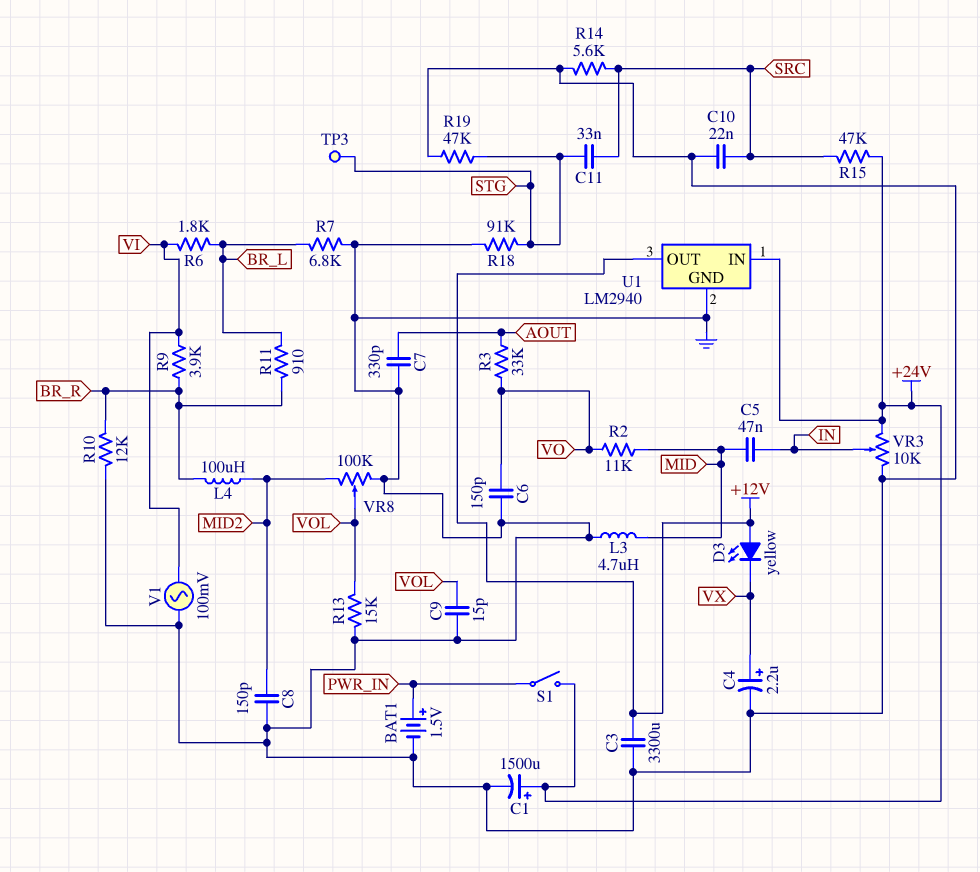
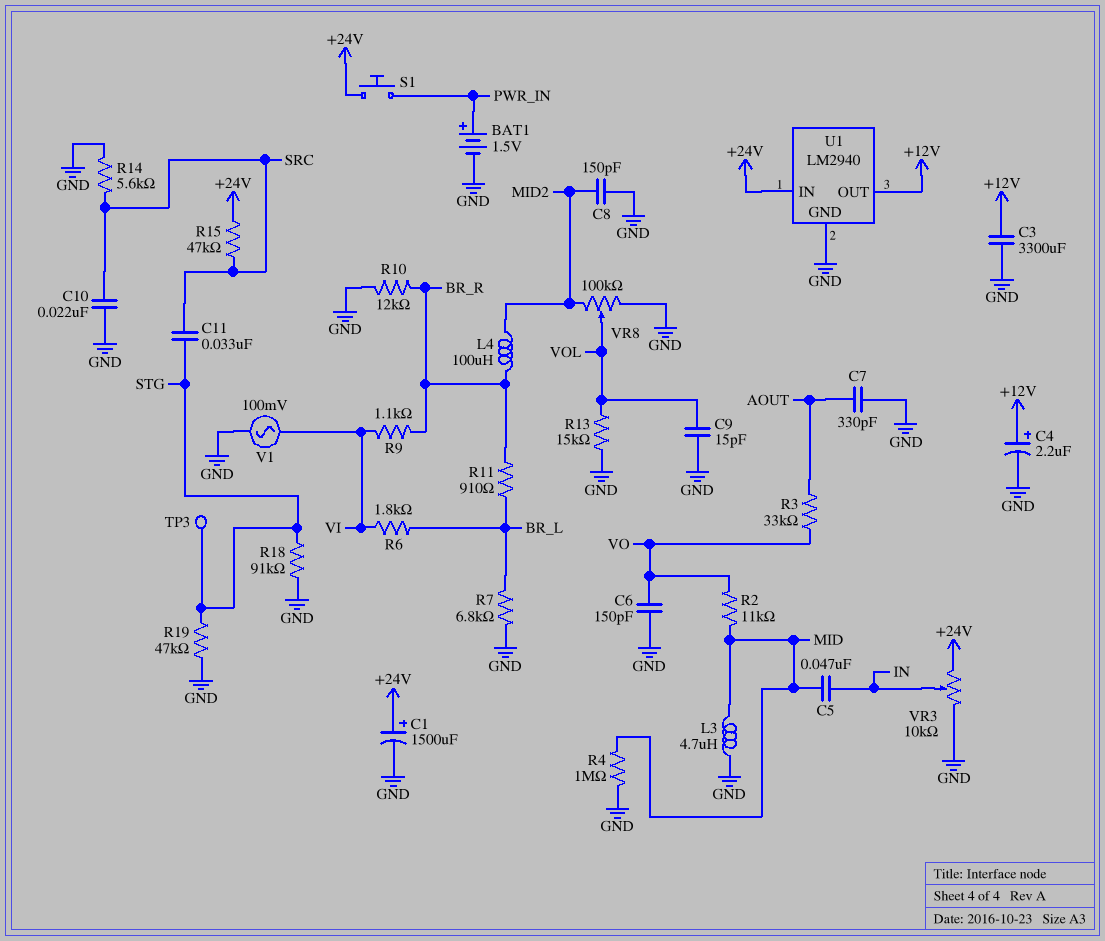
C4: 2.2uF (plus VX, minus GND) -> 2.2uF (plus +12V, minus GND)
D3: LED yellow (A +12V, K VX) -> none
R4: none -> 1M (GND, MID)
R9: 3.9k (BR_R, VI) -> 1.1k (BR_R, VI)
S1: switch (+24V, PWR_IN) -> button (+24V, PWR_IN)

